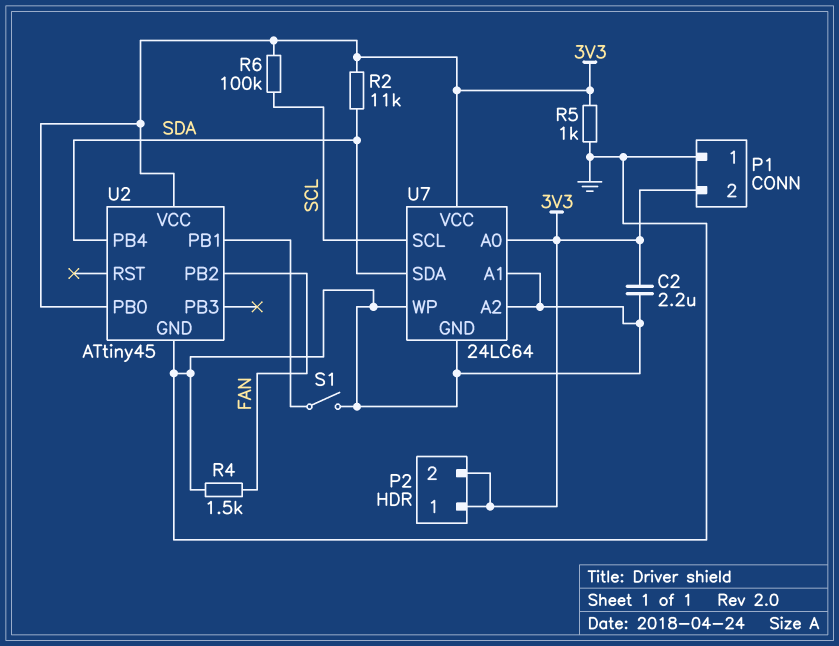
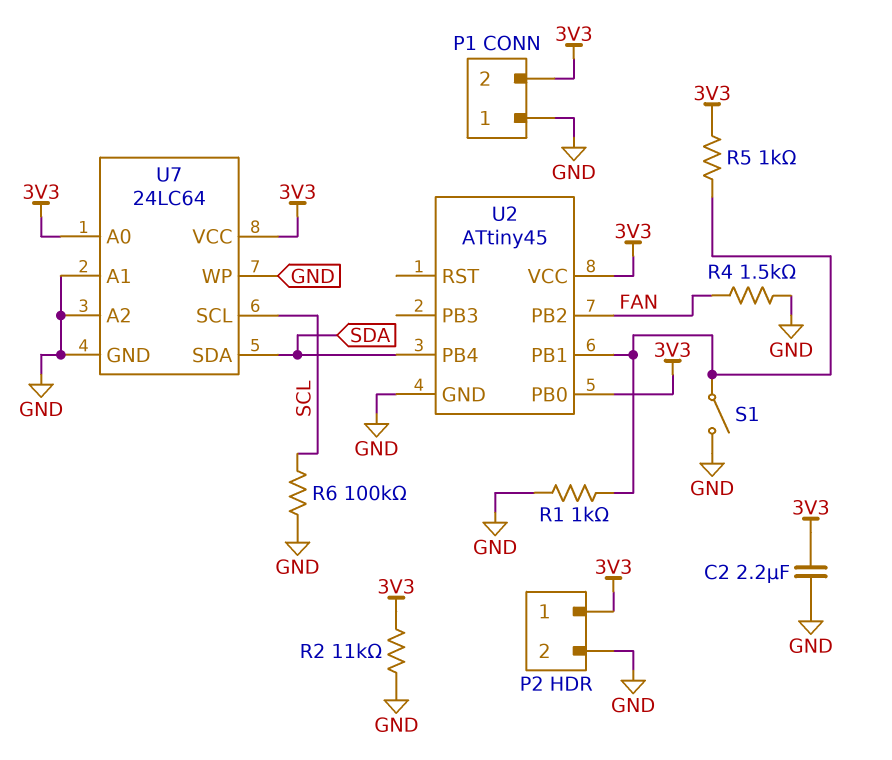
P2 pin 2: 3V3 -> GND
R1: none -> 1k (GND, U2/PB1)
R2: 11k (3V3, SDA) -> 11k (3V3, GND)
R5: 1k (3V3, GND) -> 1k (3V3, U2/PB1)
R6: 100k (3V3, SCL) -> 100k (GND, SCL)

